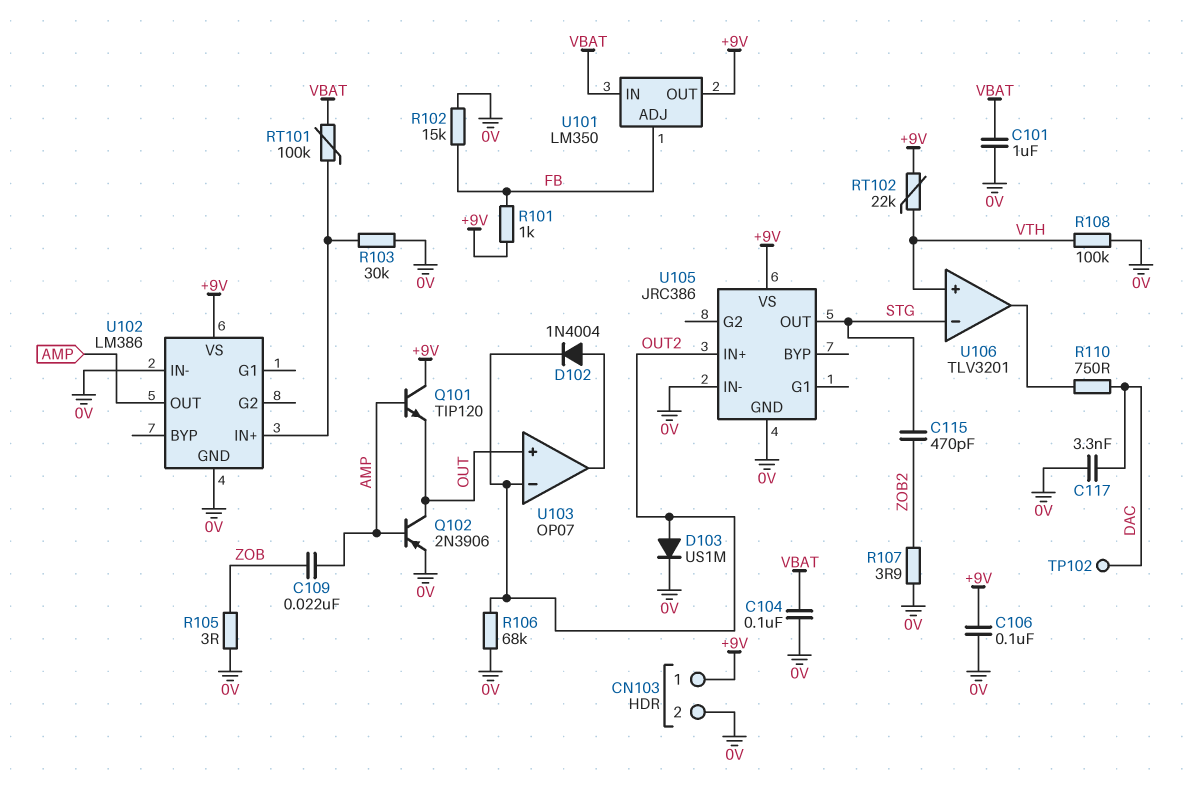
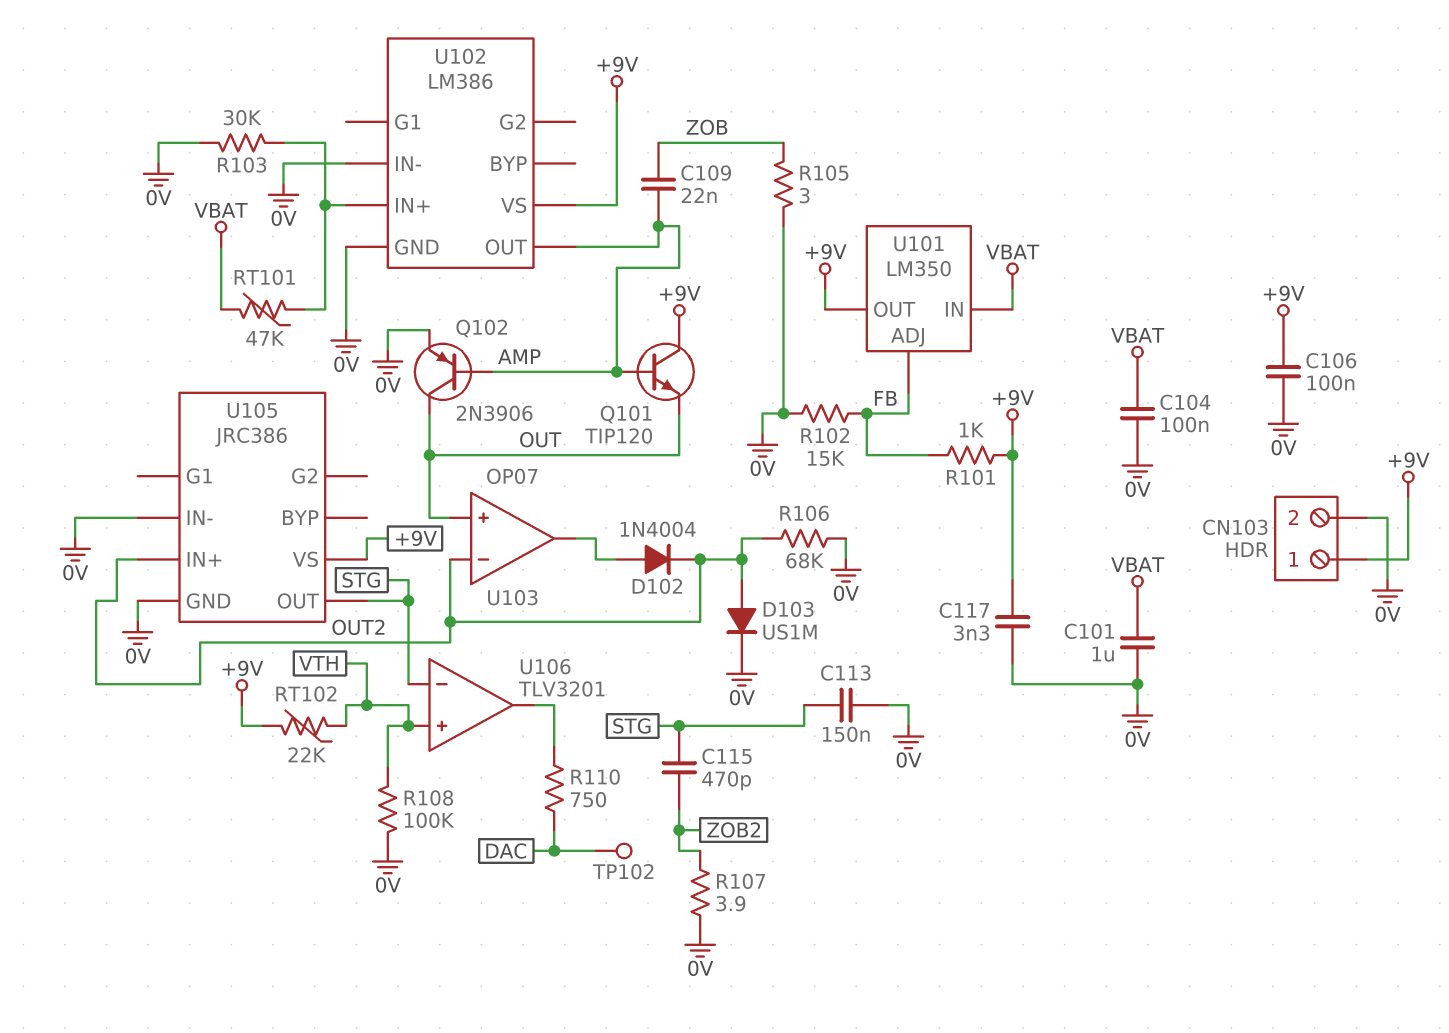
C113: none -> 150nF (0V, STG)
C117: 3.3nF (0V, DAC) -> 3.3nF (+9V, 0V)
RT101: 100k (U102/IN+, VBAT) -> 47k (U102/IN+, VBAT)

